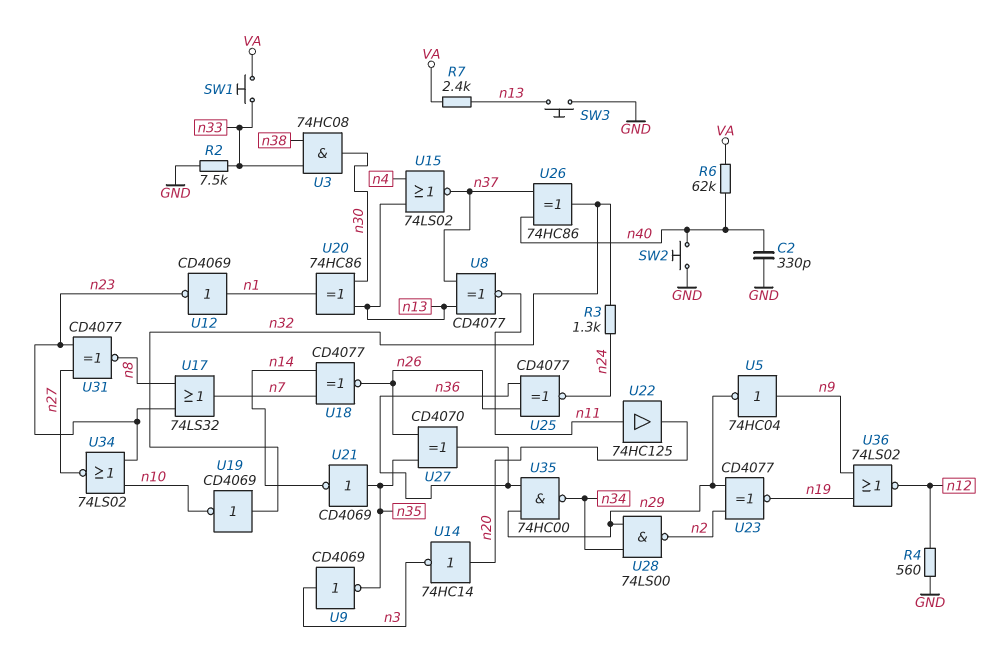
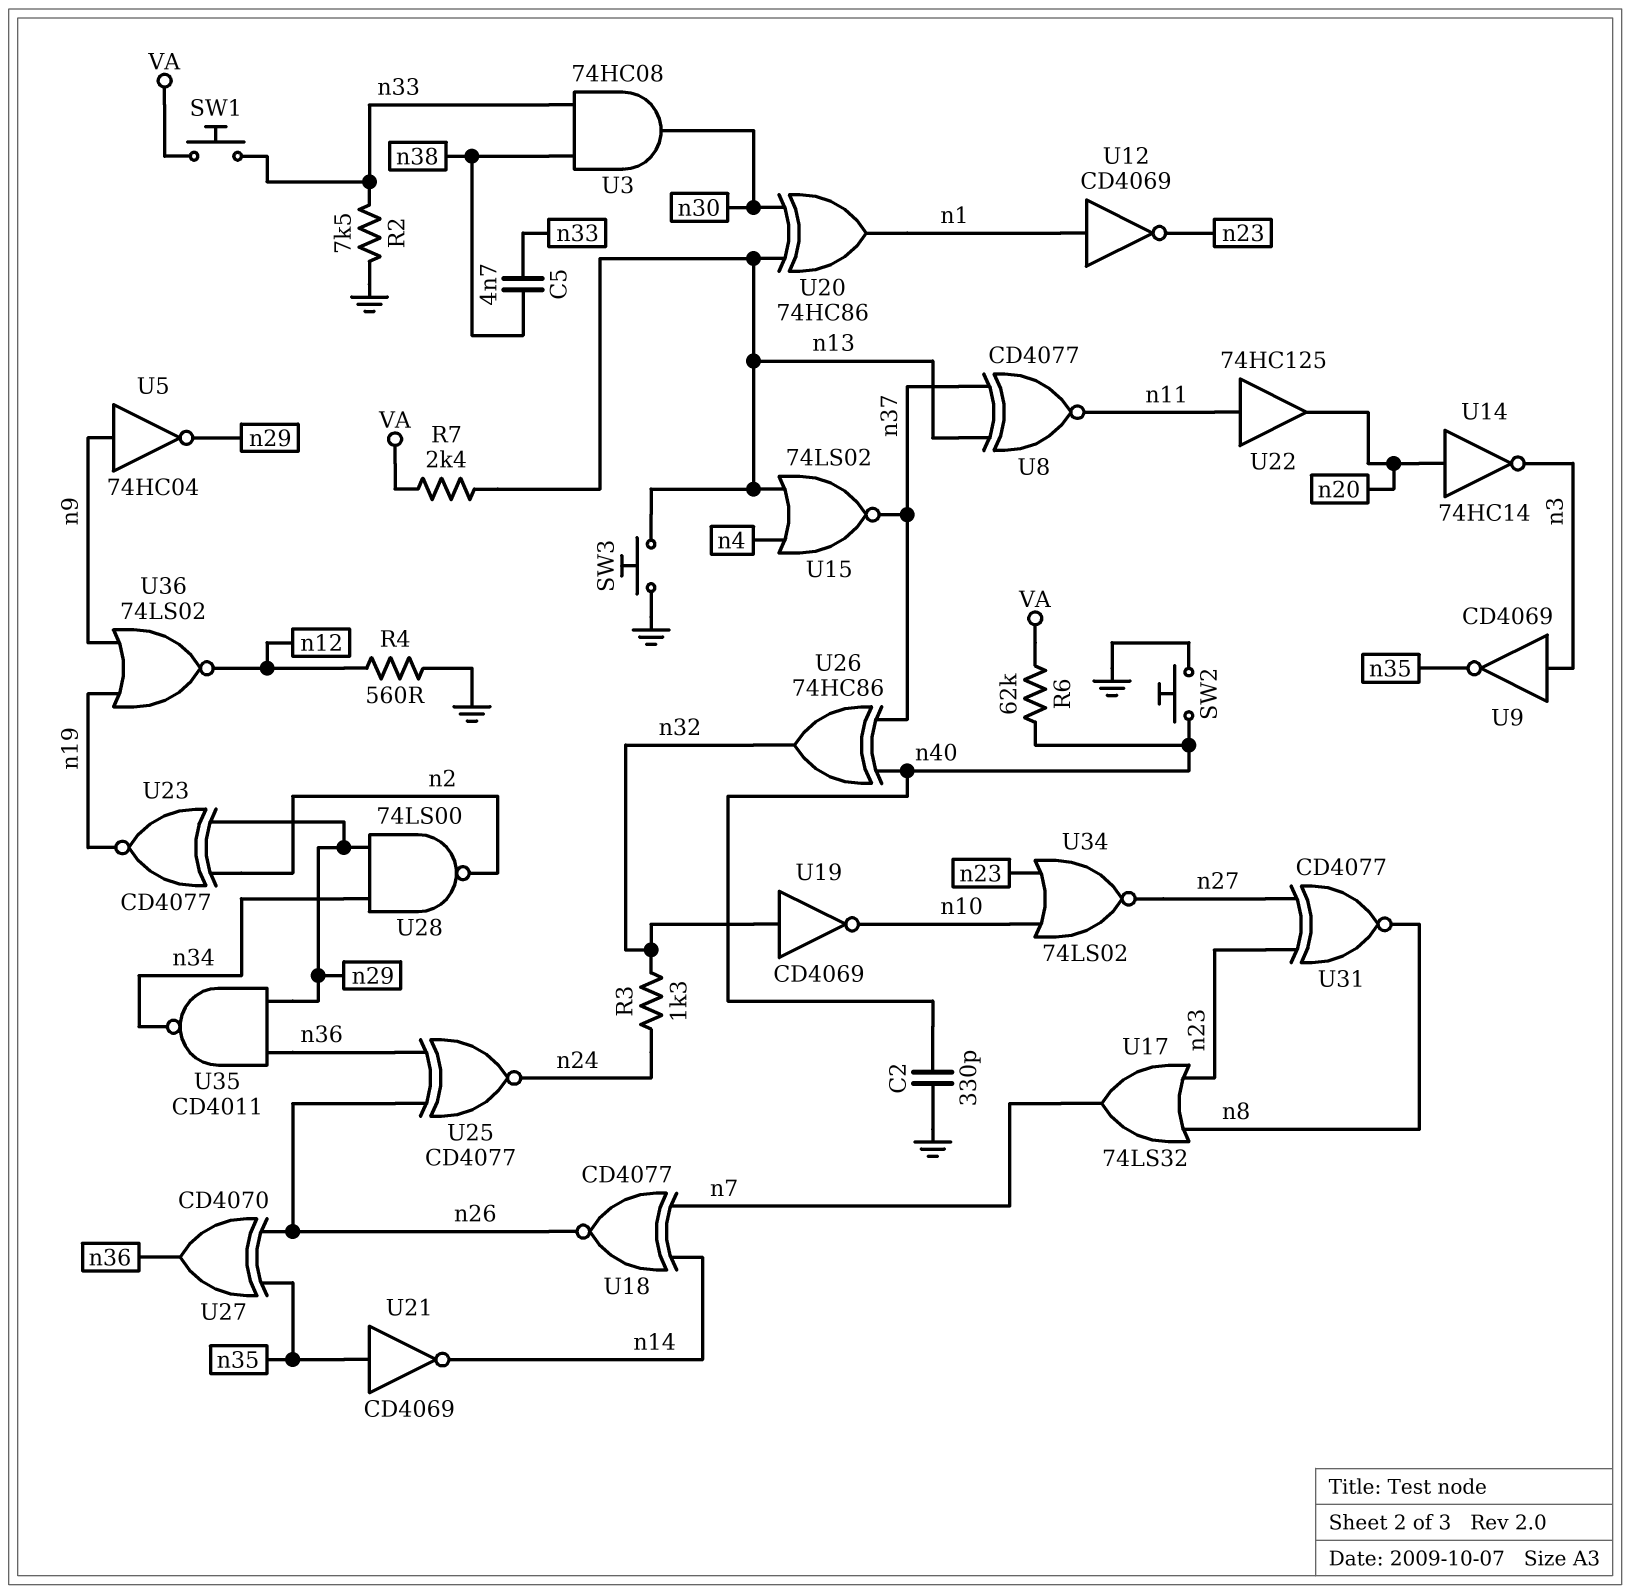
C5: none -> 4.7nF (n33, n38)
U35: NAND 74HC00 (in n29, in n36, out n34) -> NAND CD4011 (in n29, in n36, out n34)

